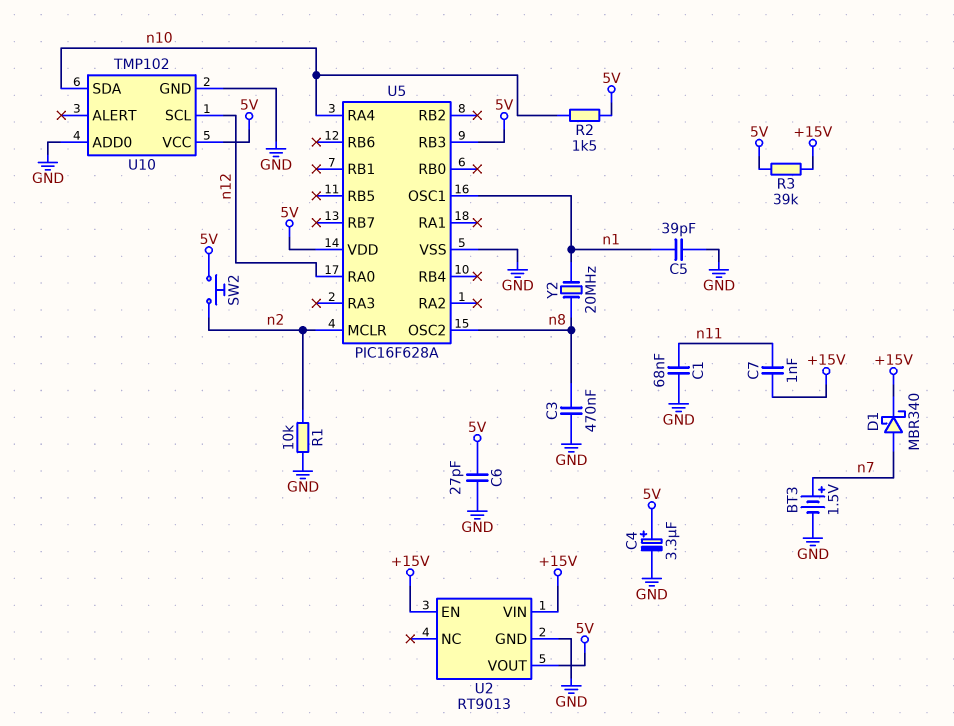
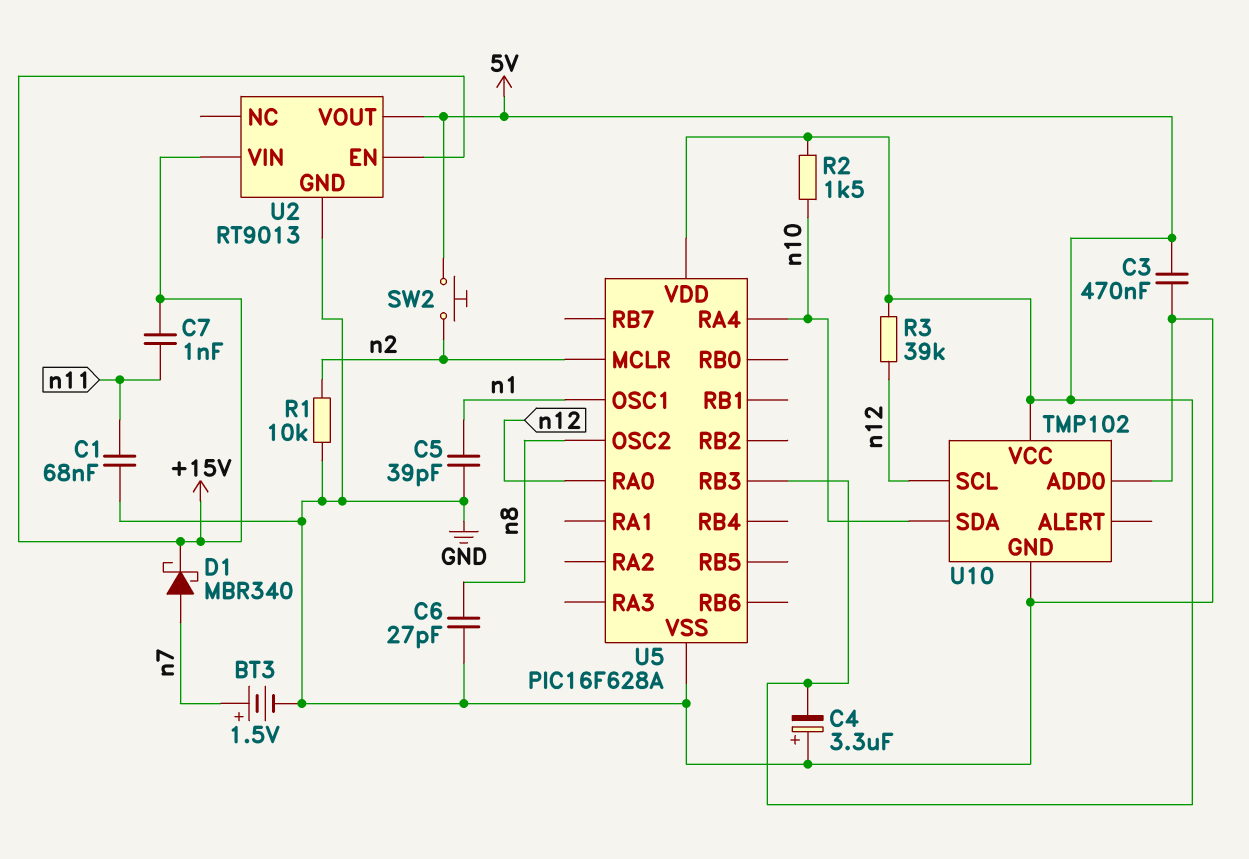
C3: 470nF (GND, n8) -> 470nF (5V, GND)
C4: 3.3uF (plus 5V, minus GND) -> 3.3uF (plus GND, minus 5V)
C6: 27pF (5V, GND) -> 27pF (GND, n8)
R3: 39k (+15V, 5V) -> 39k (5V, n12)
Y2: 20MHz (n1, n8) -> none

